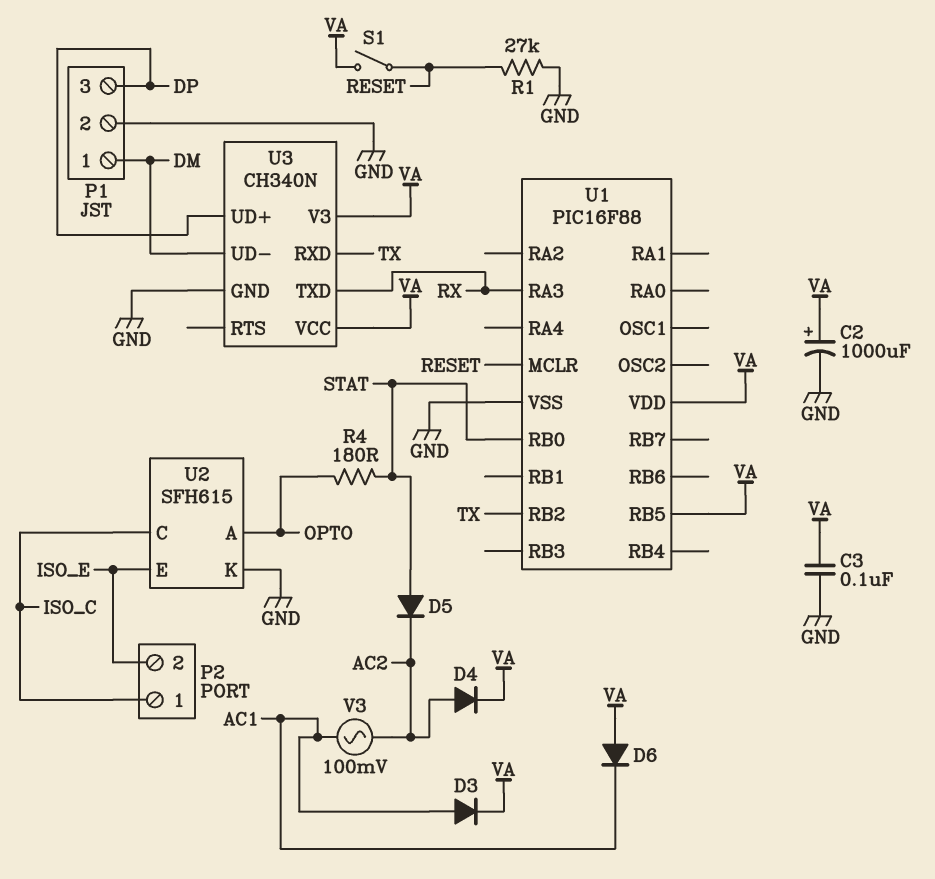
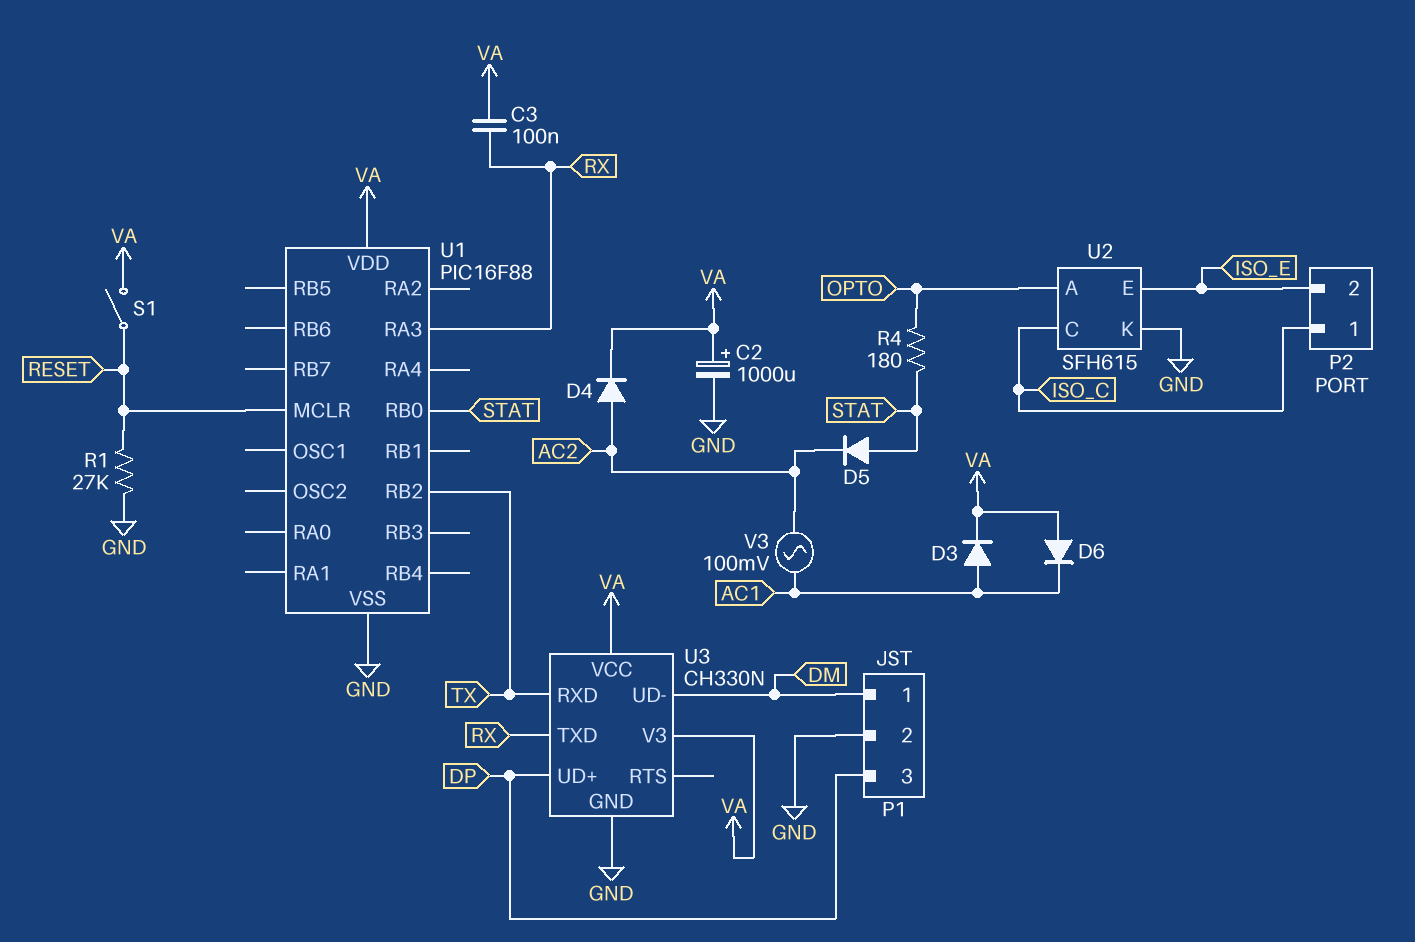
C3: 100nF (GND, VA) -> 100nF (RX, VA)
U1 pin RB5: VA -> none
U3: CH340N -> CH330N

